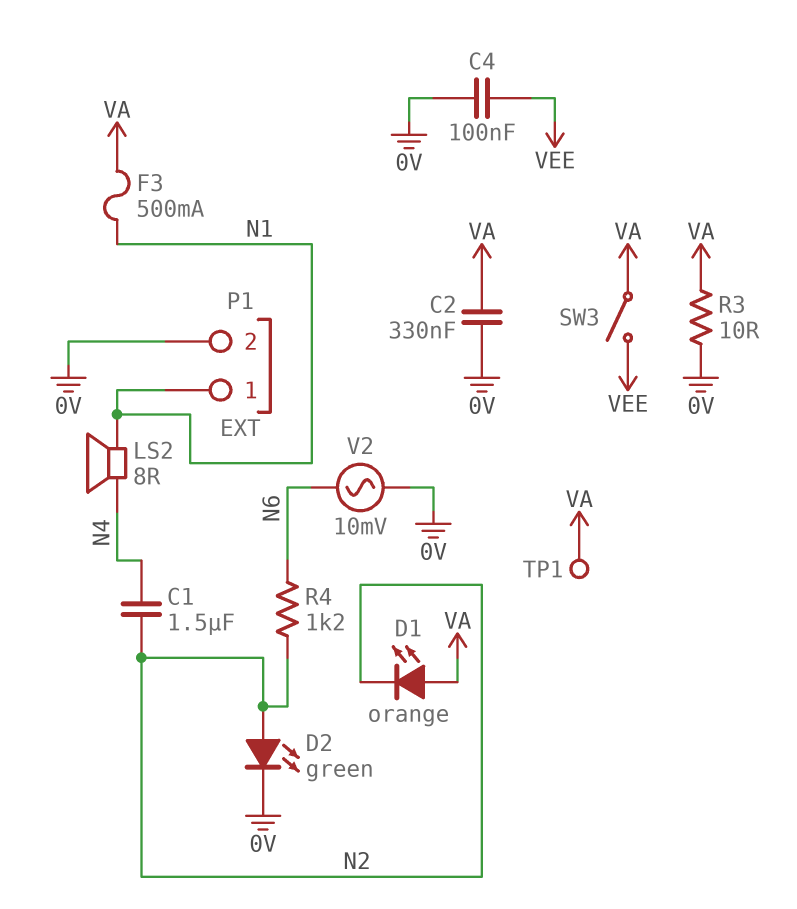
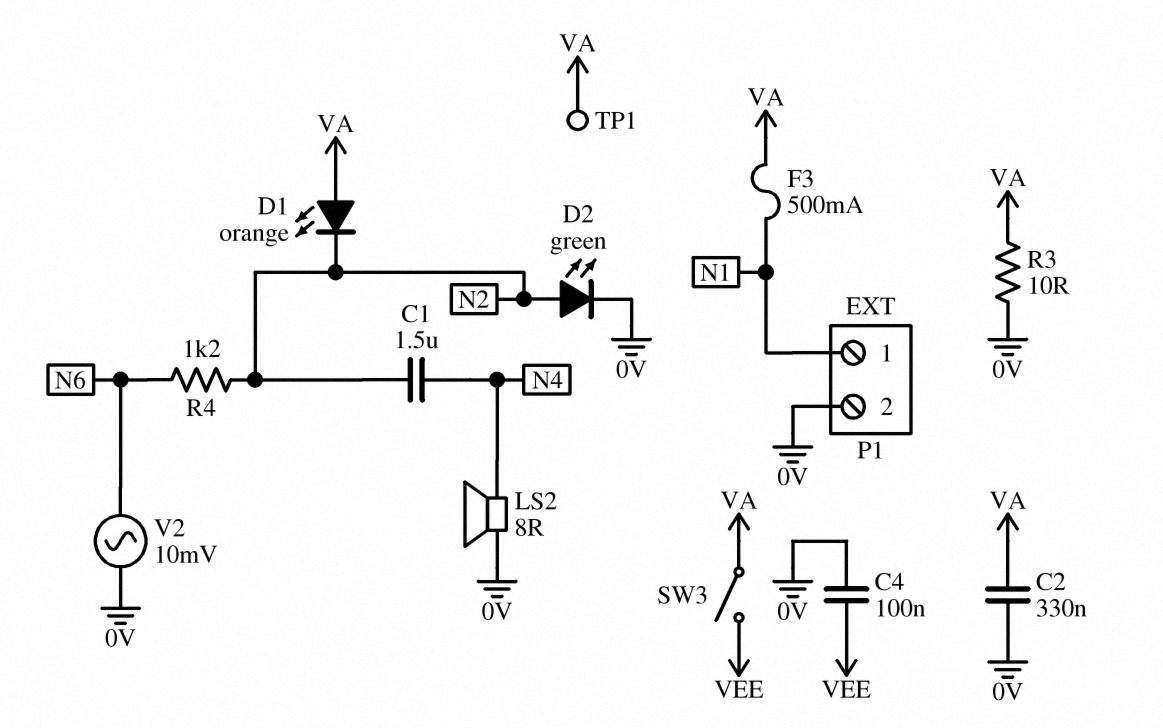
LS2: speaker 8R (N1, N4) -> speaker 8R (0V, N4)

